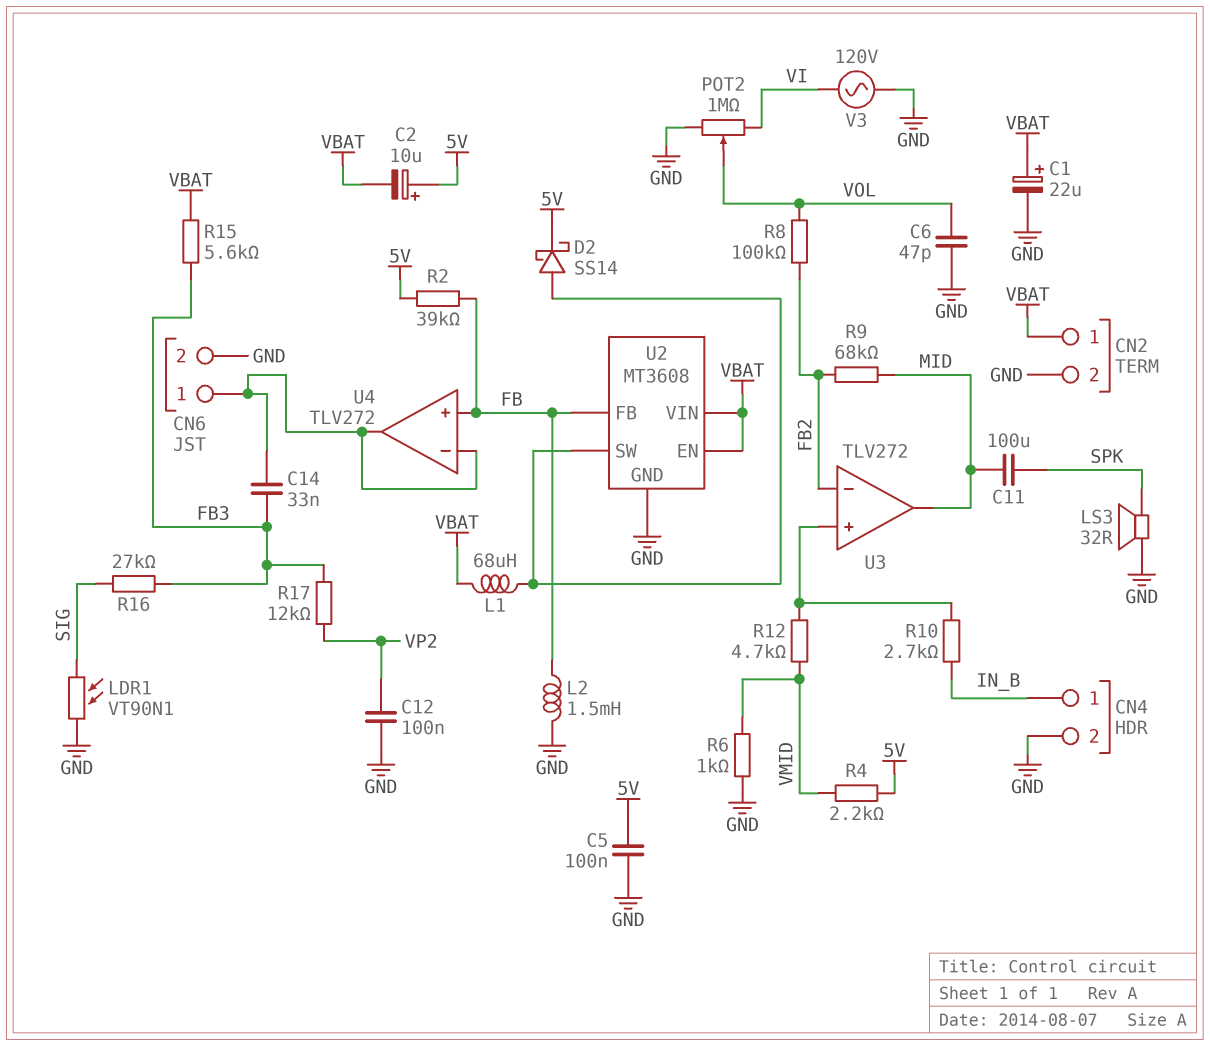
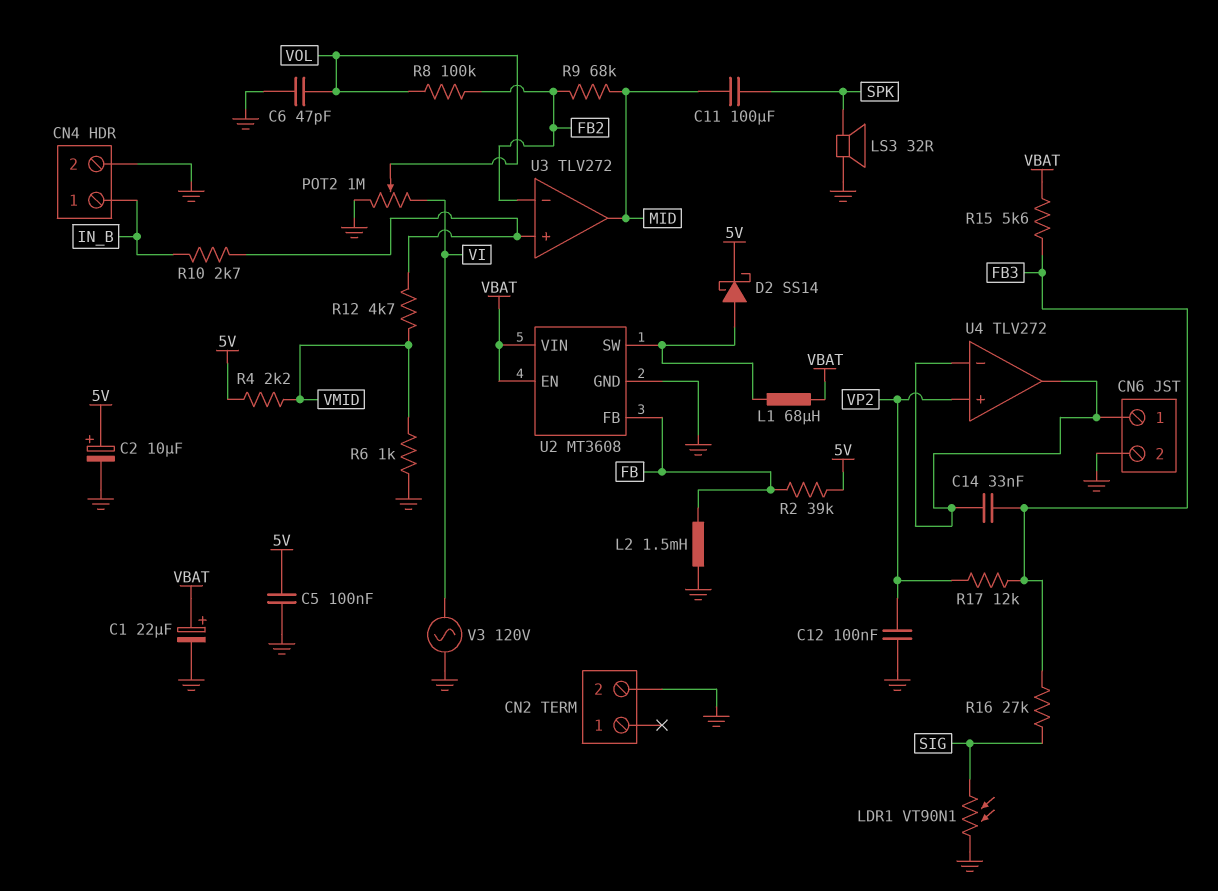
C2: 10uF (plus 5V, minus VBAT) -> 10uF (plus 5V, minus GND)
CN2 pin 1: VBAT -> none
U4 pin in+: FB -> VP2

